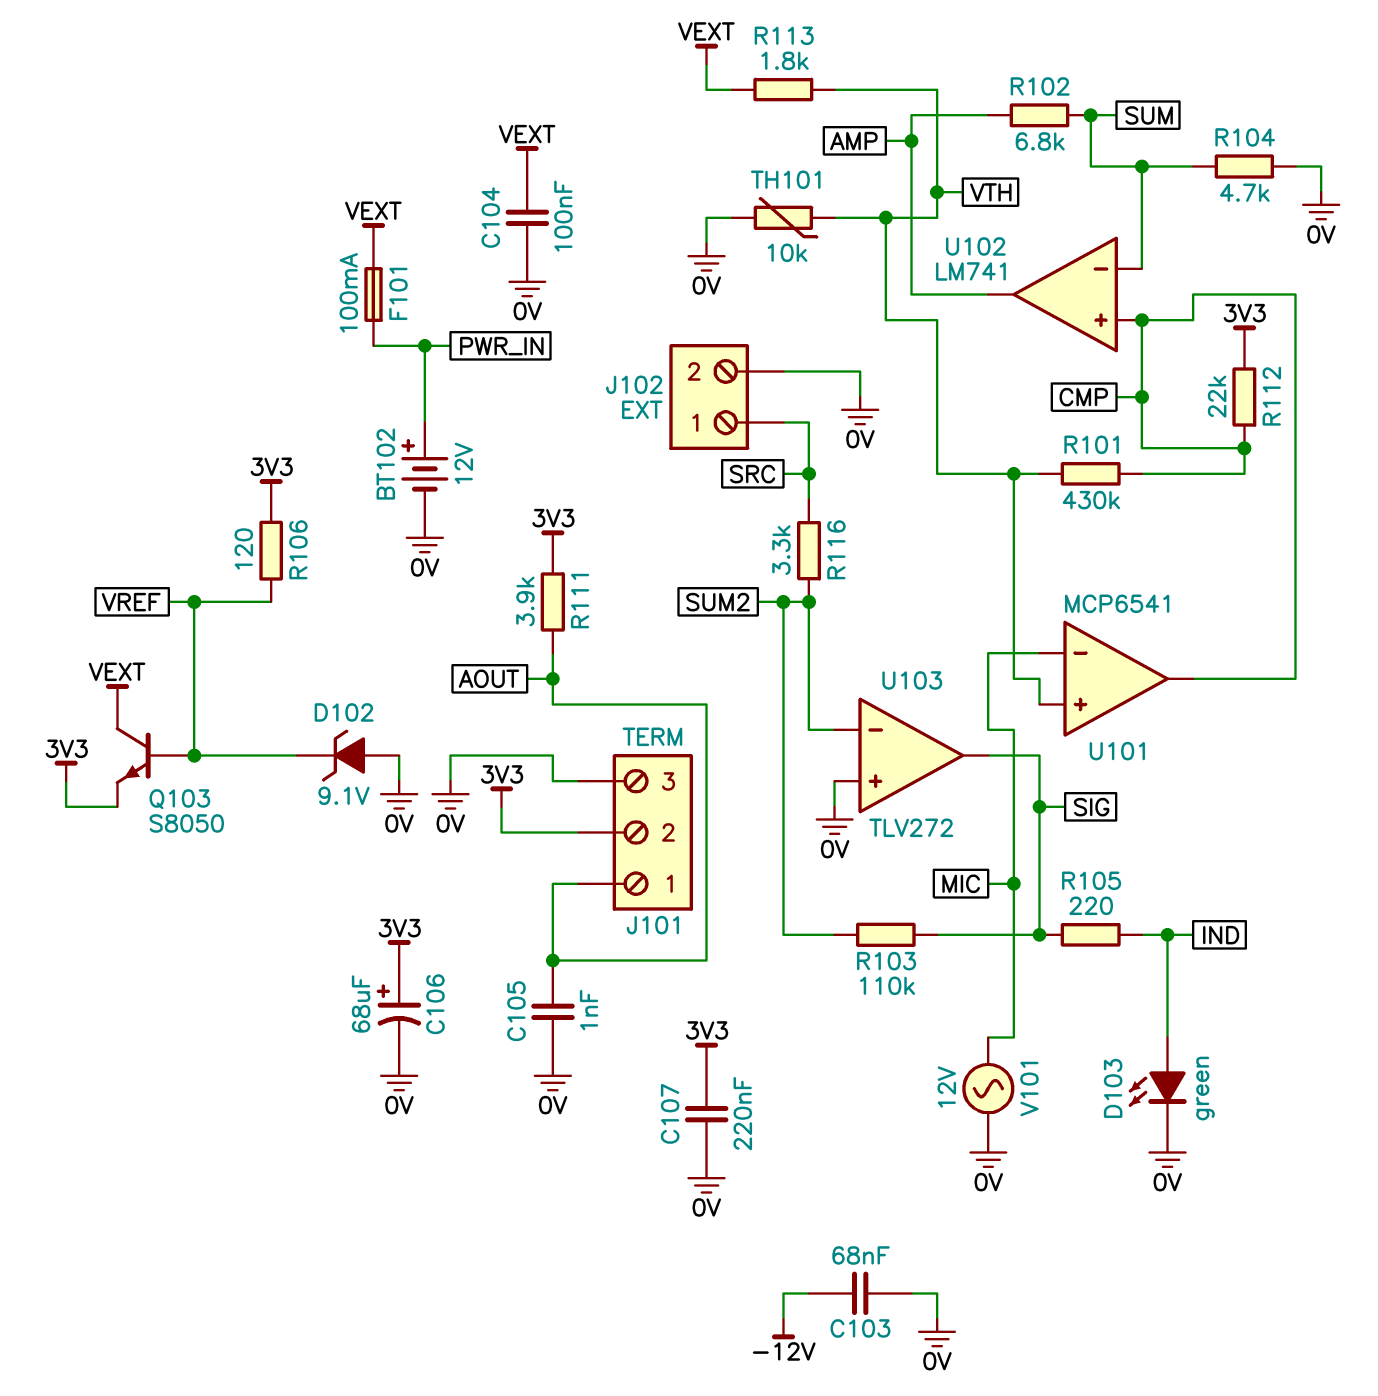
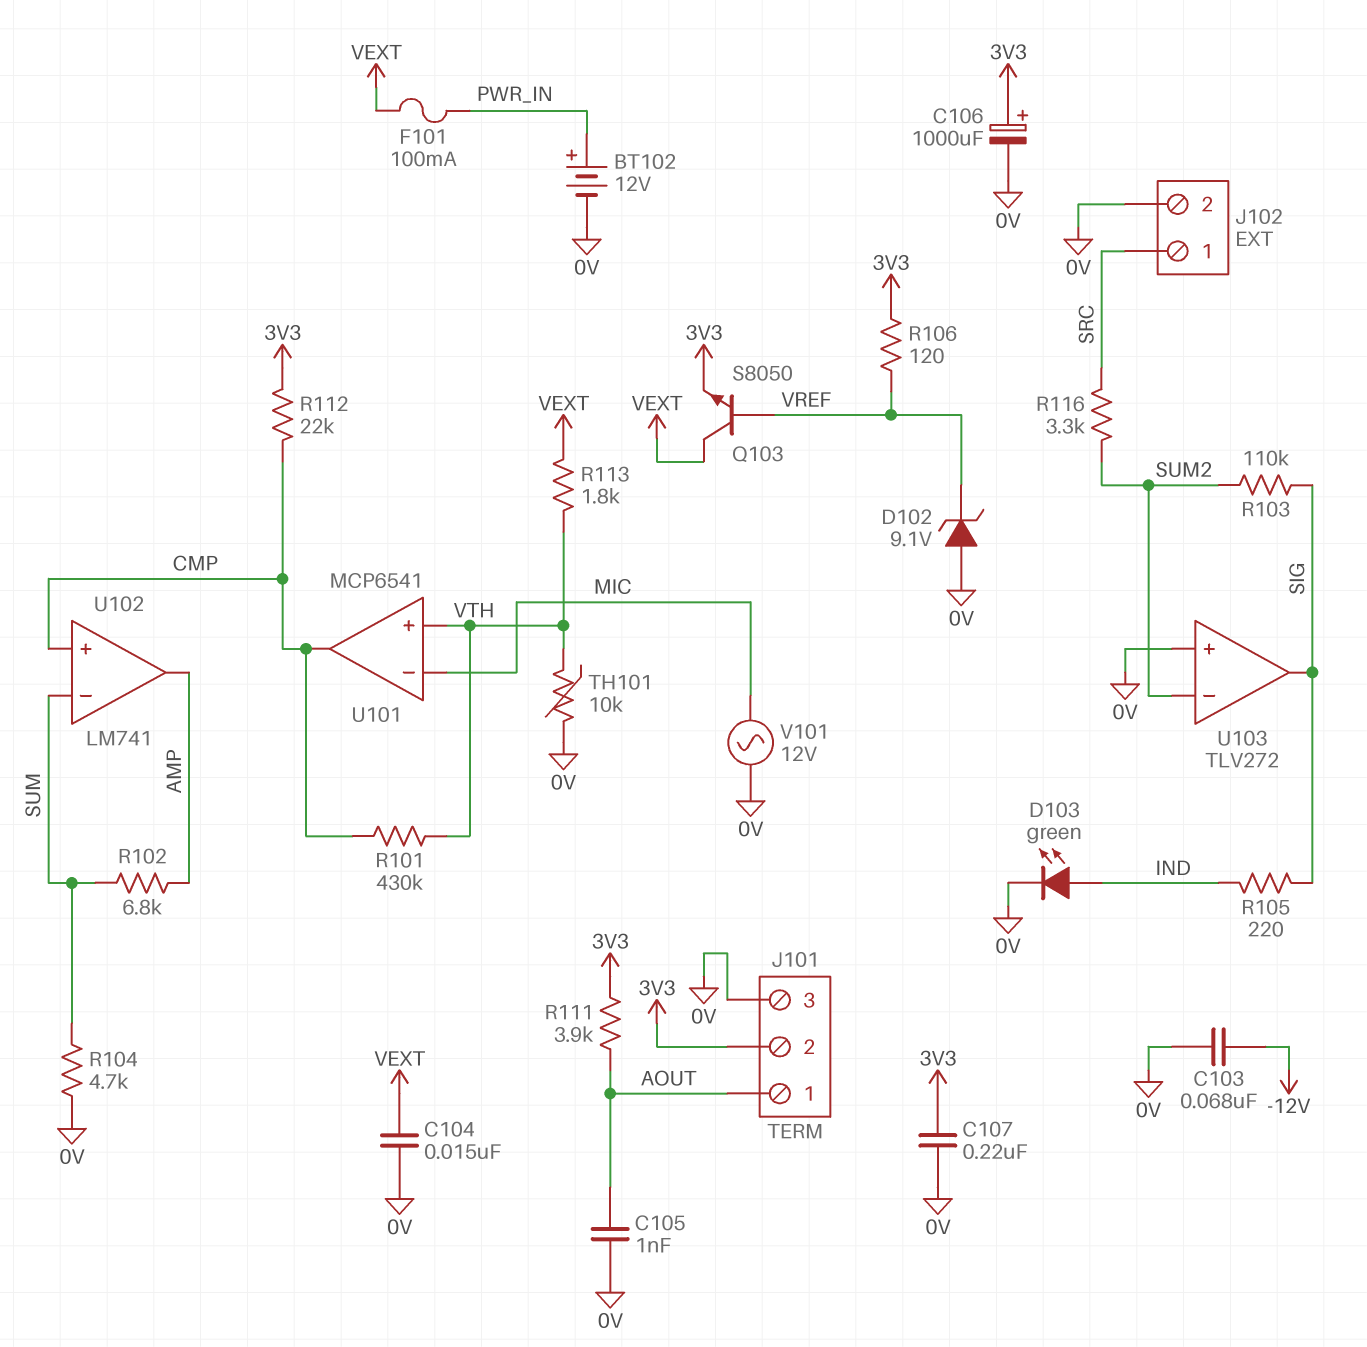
C104: 100nF (0V, VEXT) -> 15nF (0V, VEXT)
C106: 68uF (plus 3V3, minus 0V) -> 1000uF (plus 3V3, minus 0V)

